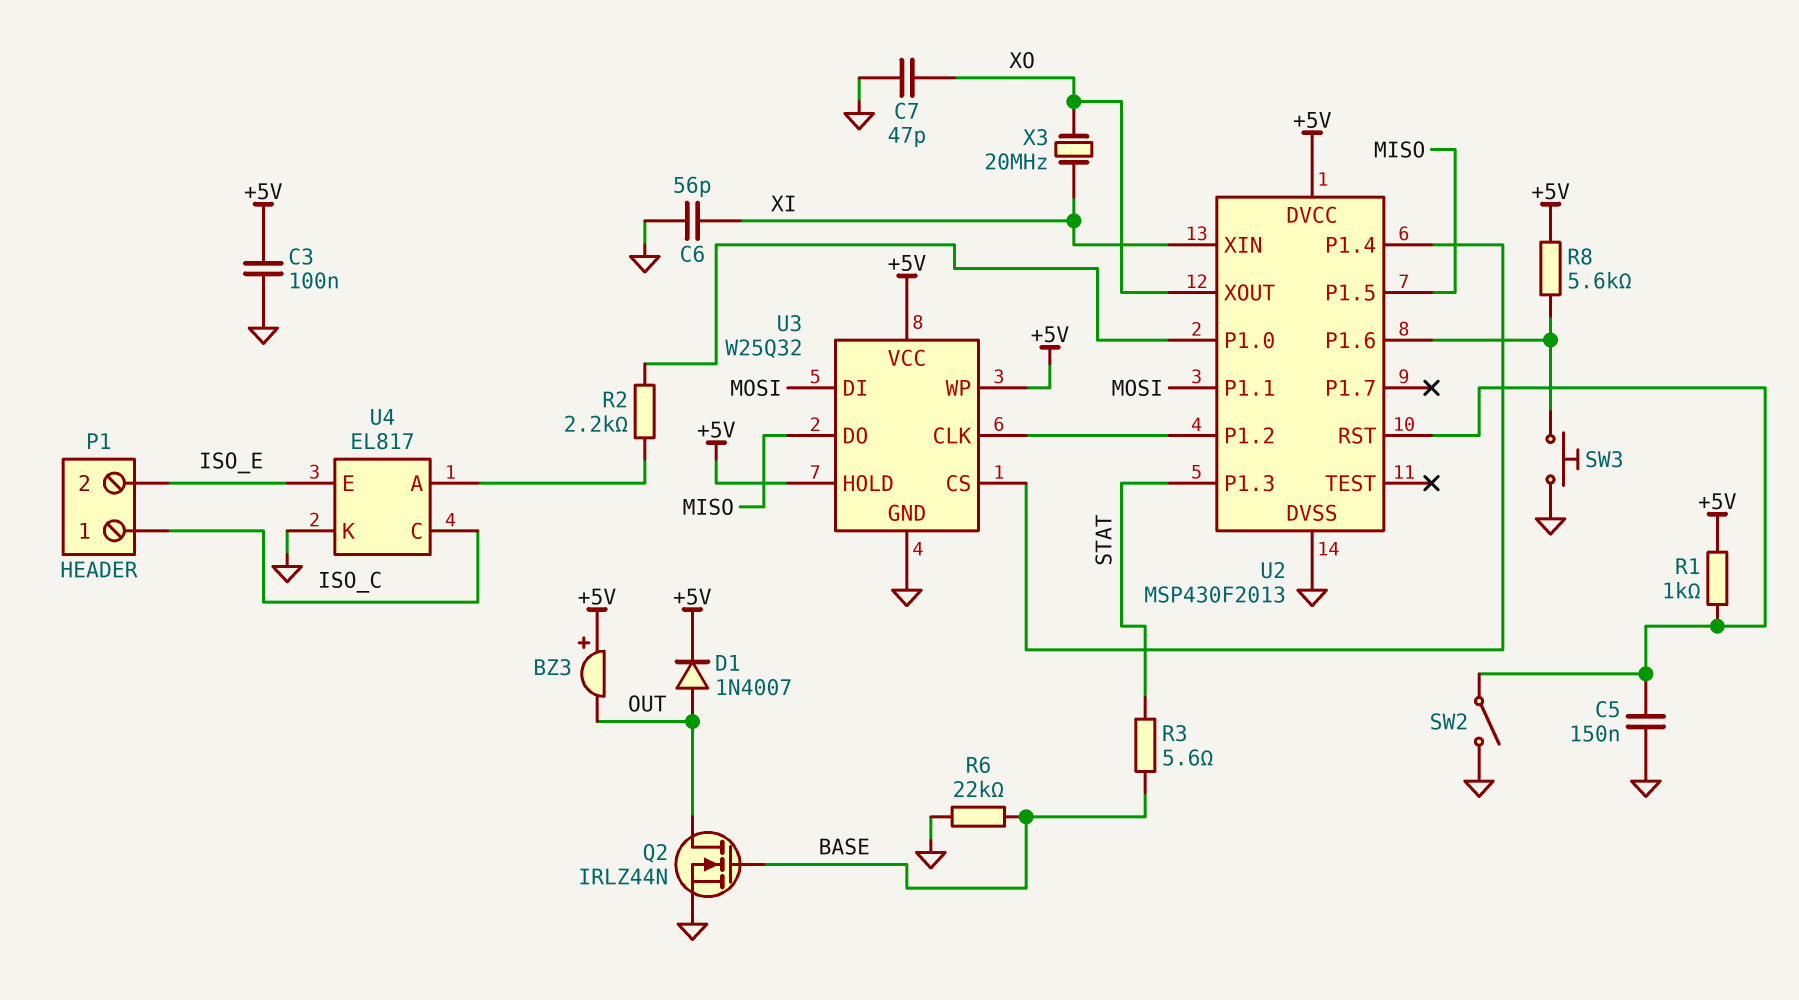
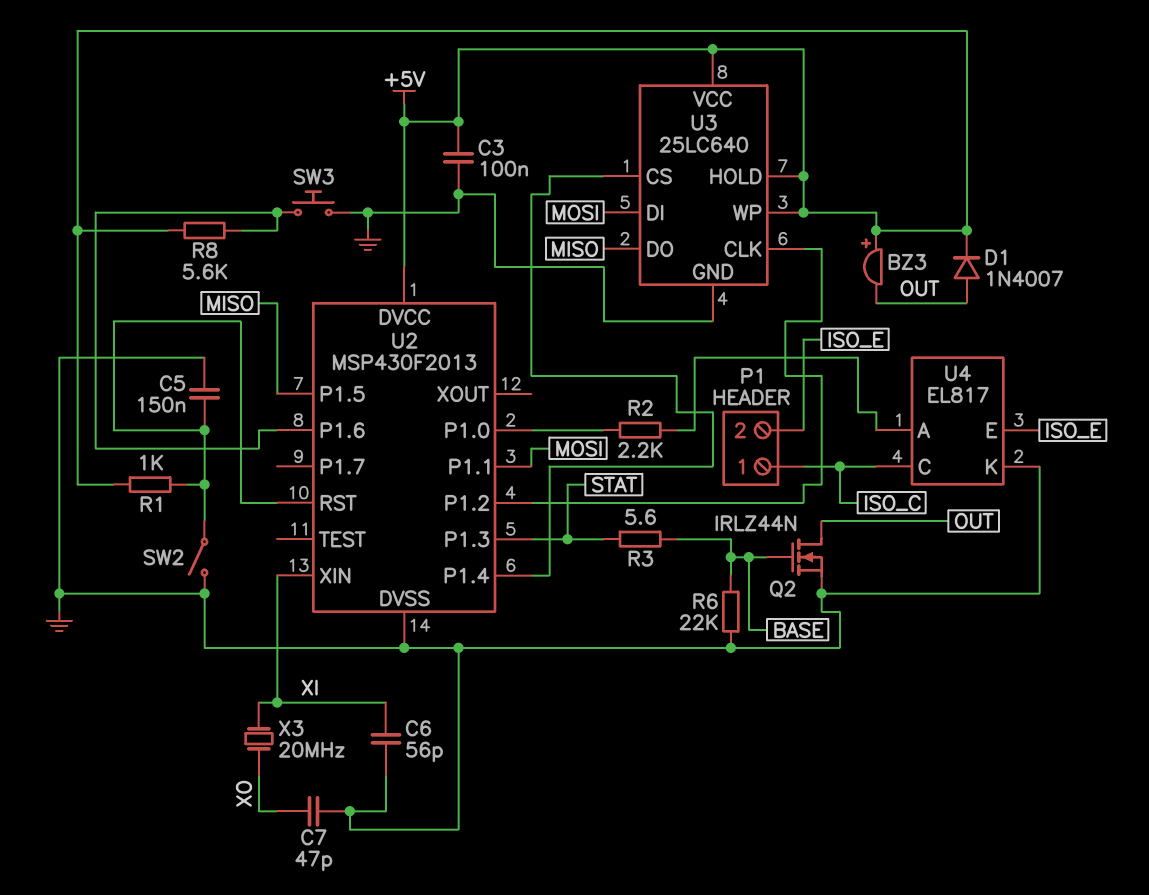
U2 pin XOUT: XO -> none
U3: W25Q32 -> 25LC640

